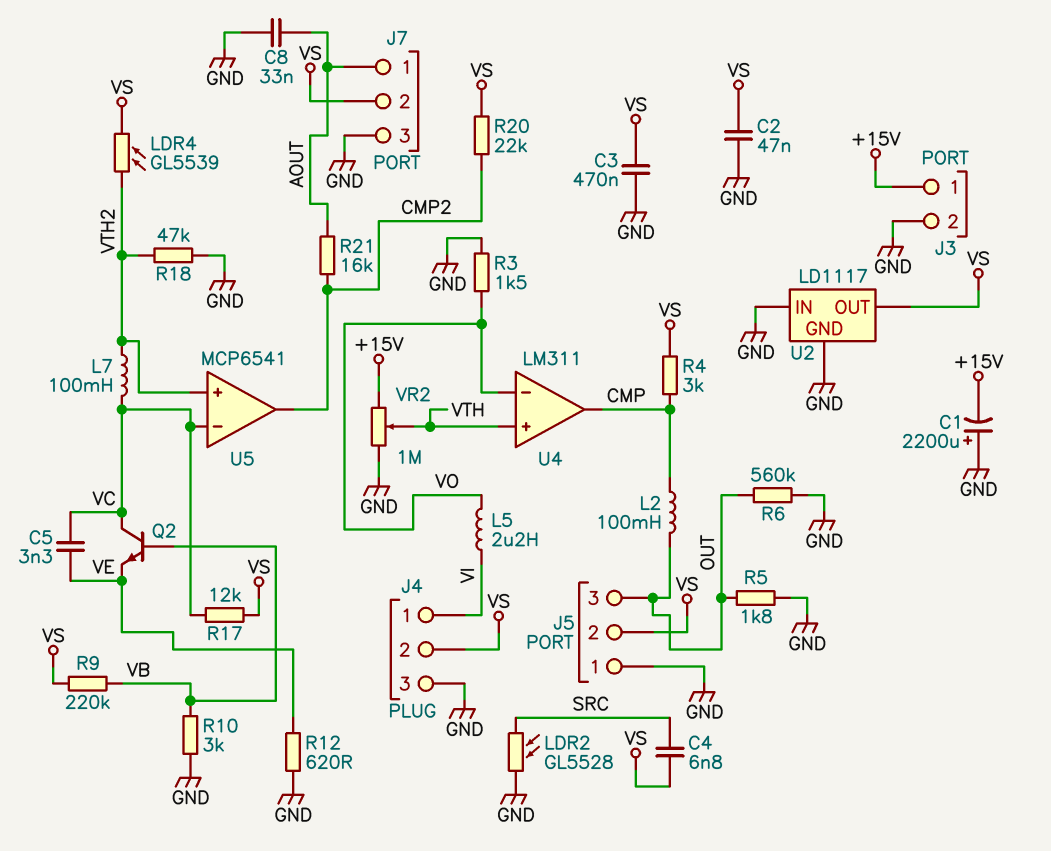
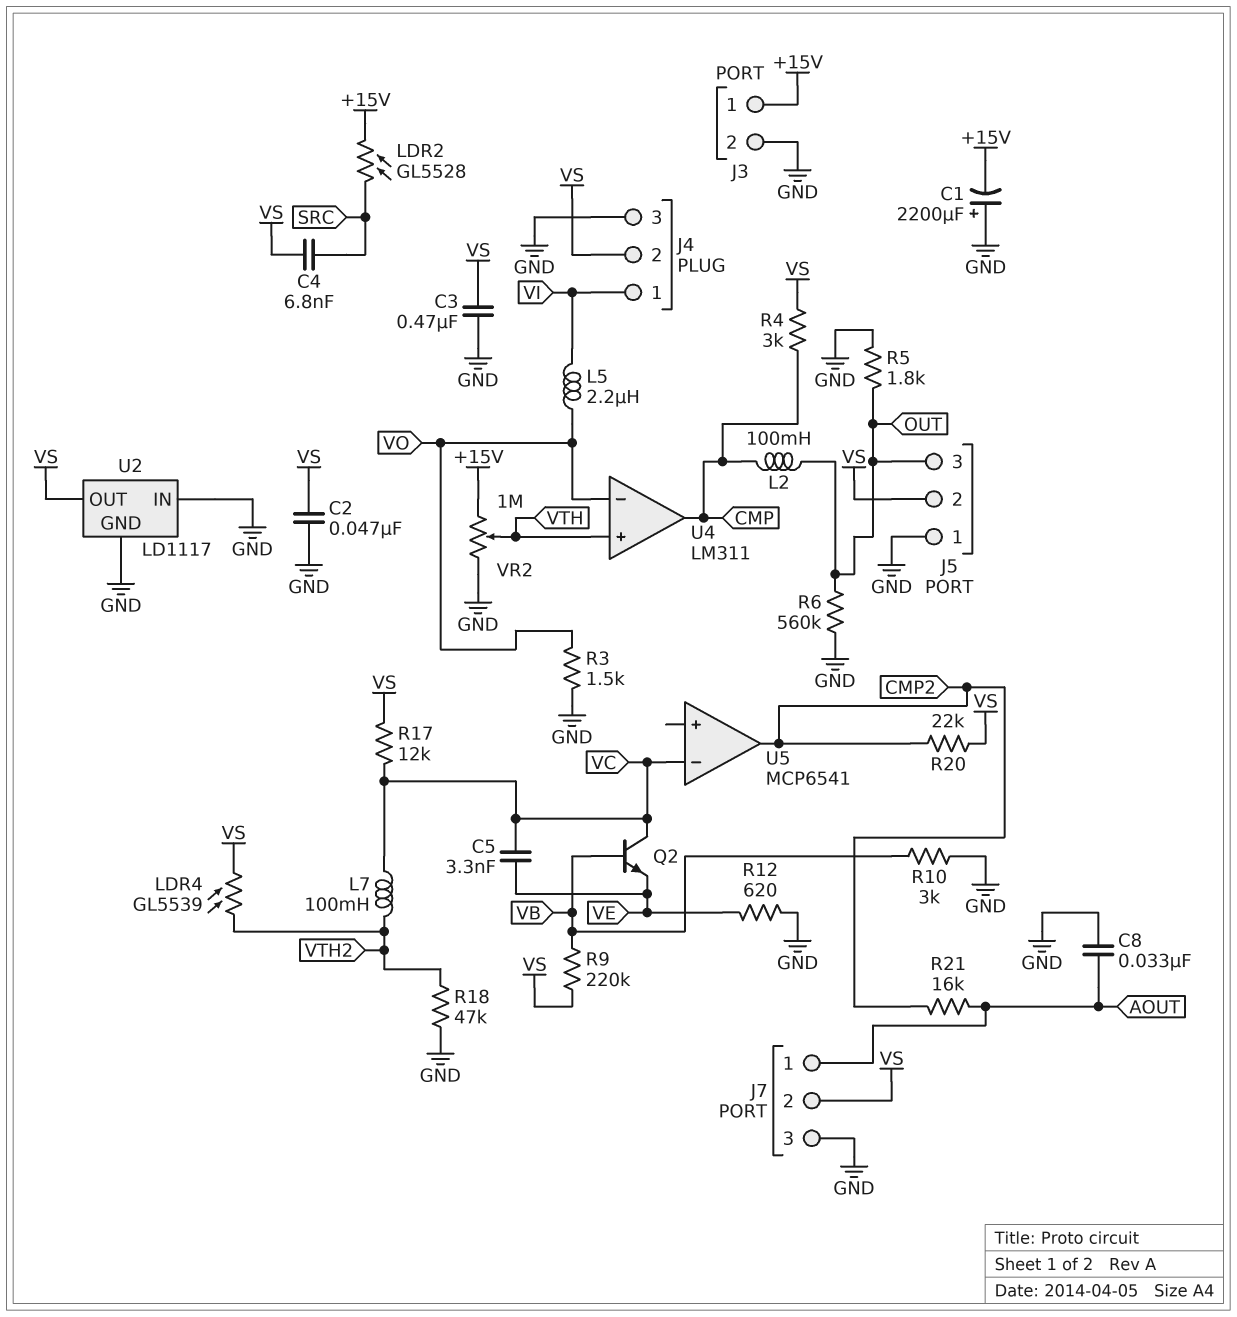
LDR2: GL5528 (GND, SRC) -> GL5528 (+15V, SRC)
U5 pin in+: VTH2 -> none

